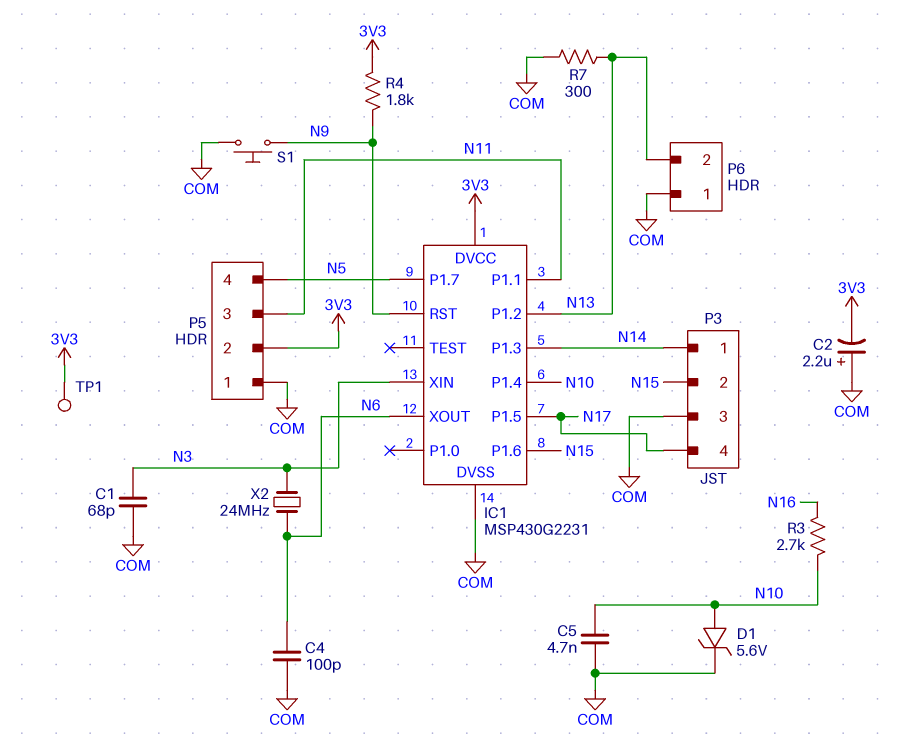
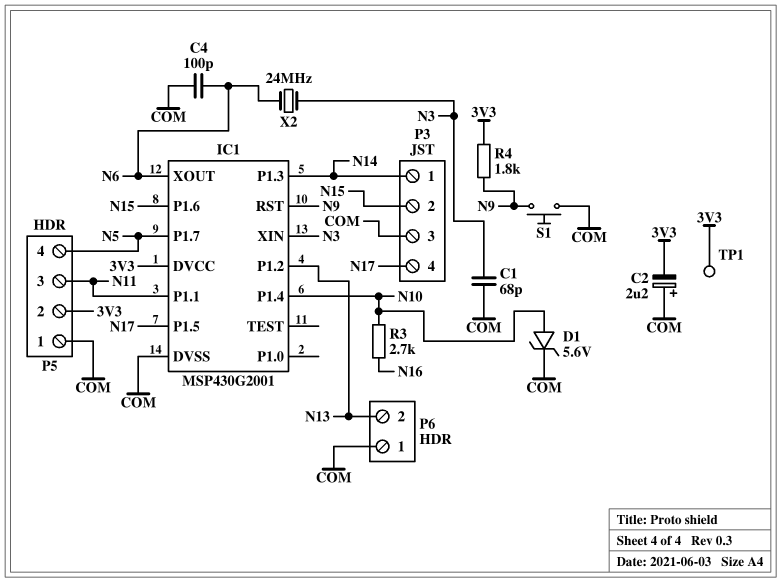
C5: 4.7nF (COM, N10) -> none
IC1: MSP430G2231 -> MSP430G2001
R7: 300 (COM, N13) -> none

